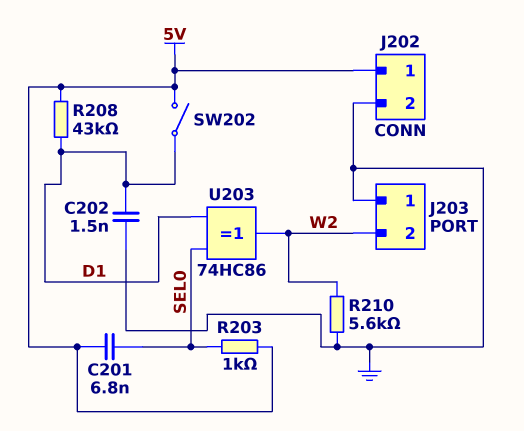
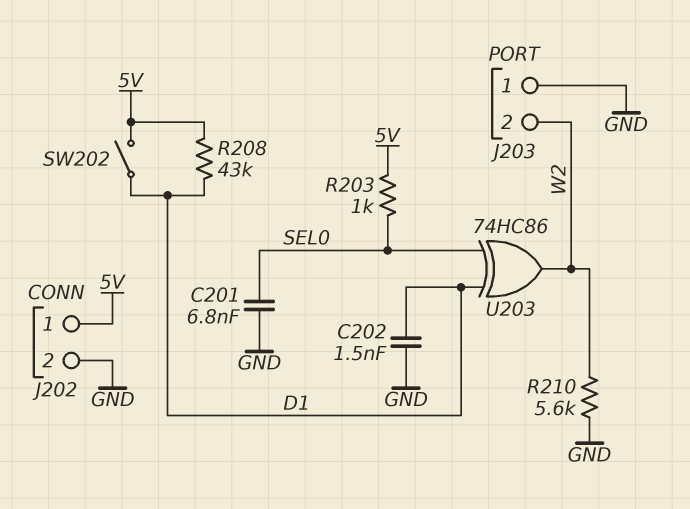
C201: 6.8nF (5V, SEL0) -> 6.8nF (GND, SEL0)

